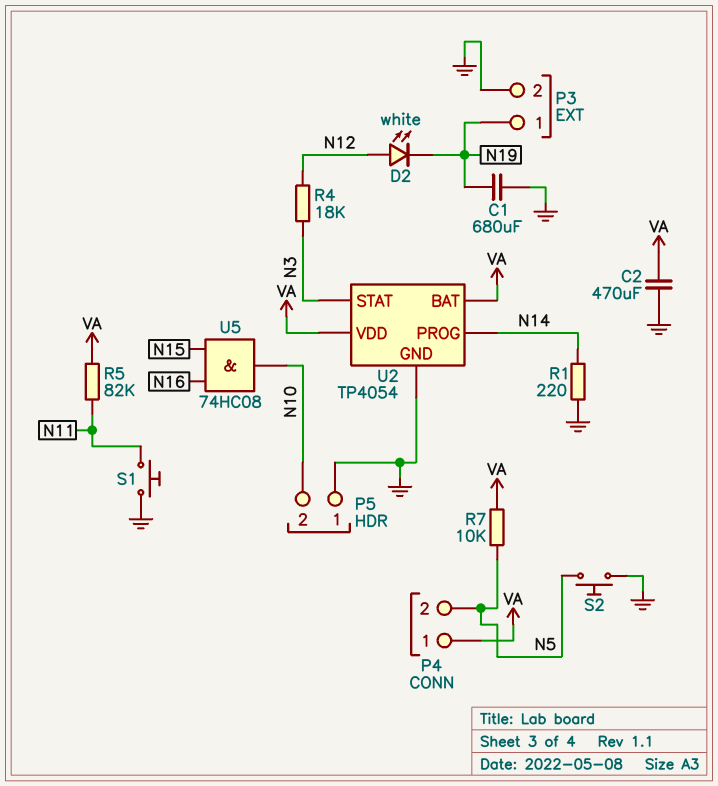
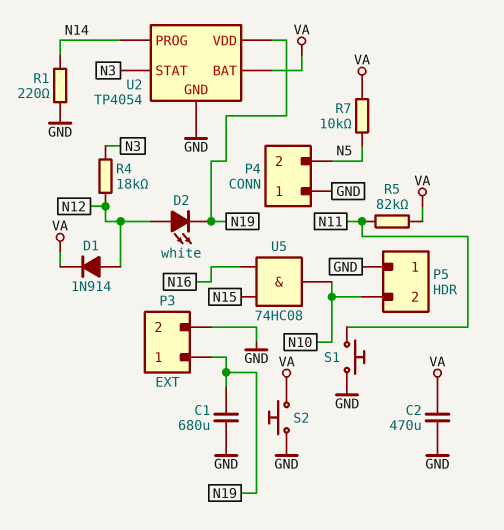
D1: none -> diode 1N914 (A N12, K VA)
P4 pin 1: VA -> GND
S2: button (GND, N5) -> button (GND, VA)
U2 pin VDD: VA -> N19

